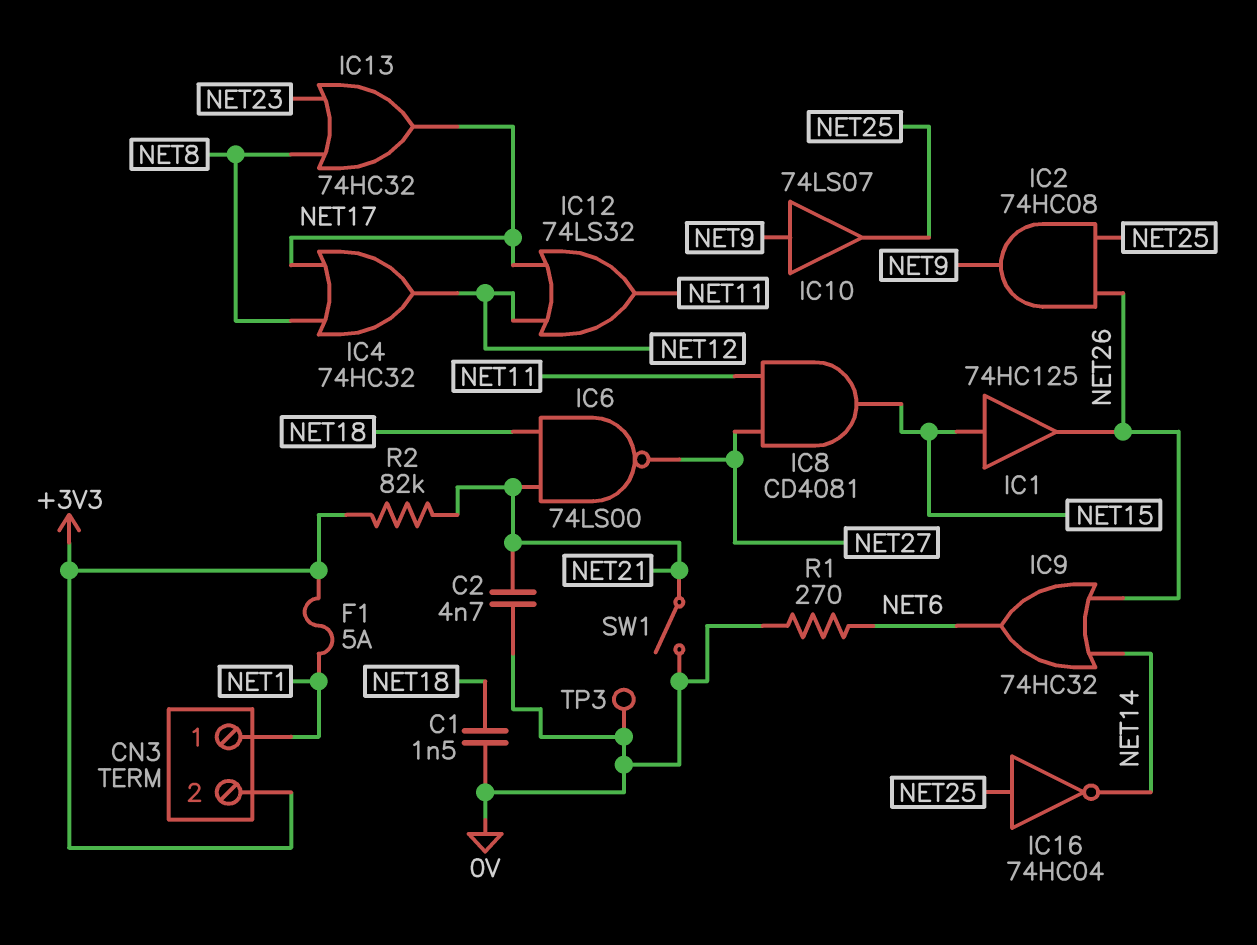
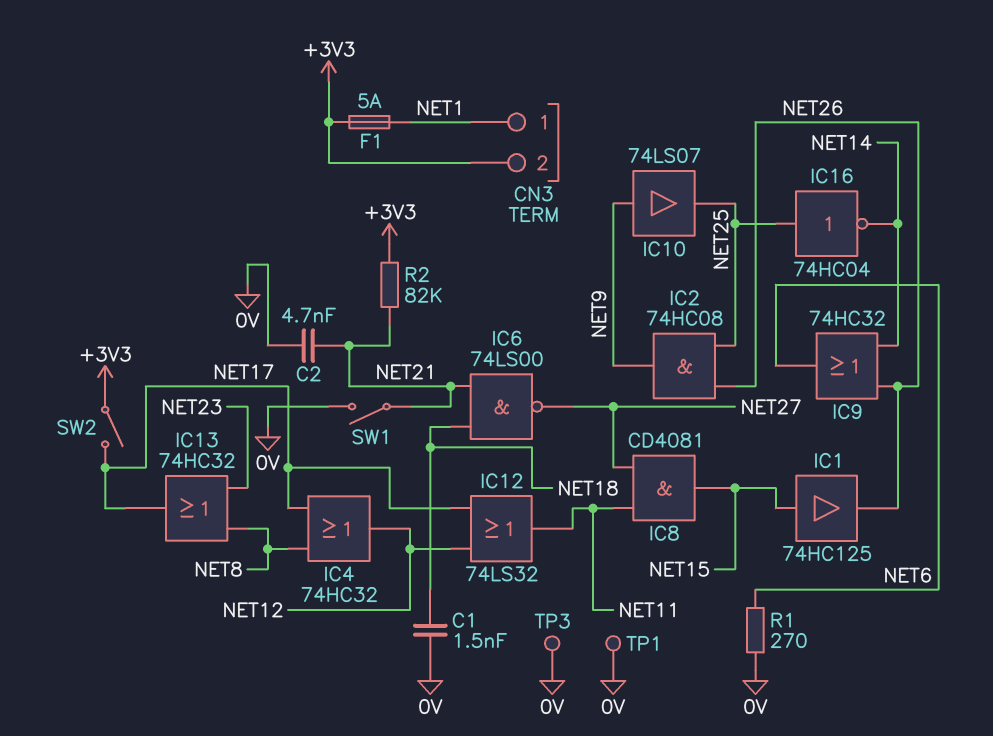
SW2: none -> switch (+3V3, NET17)
TP1: none -> test point (0V)

